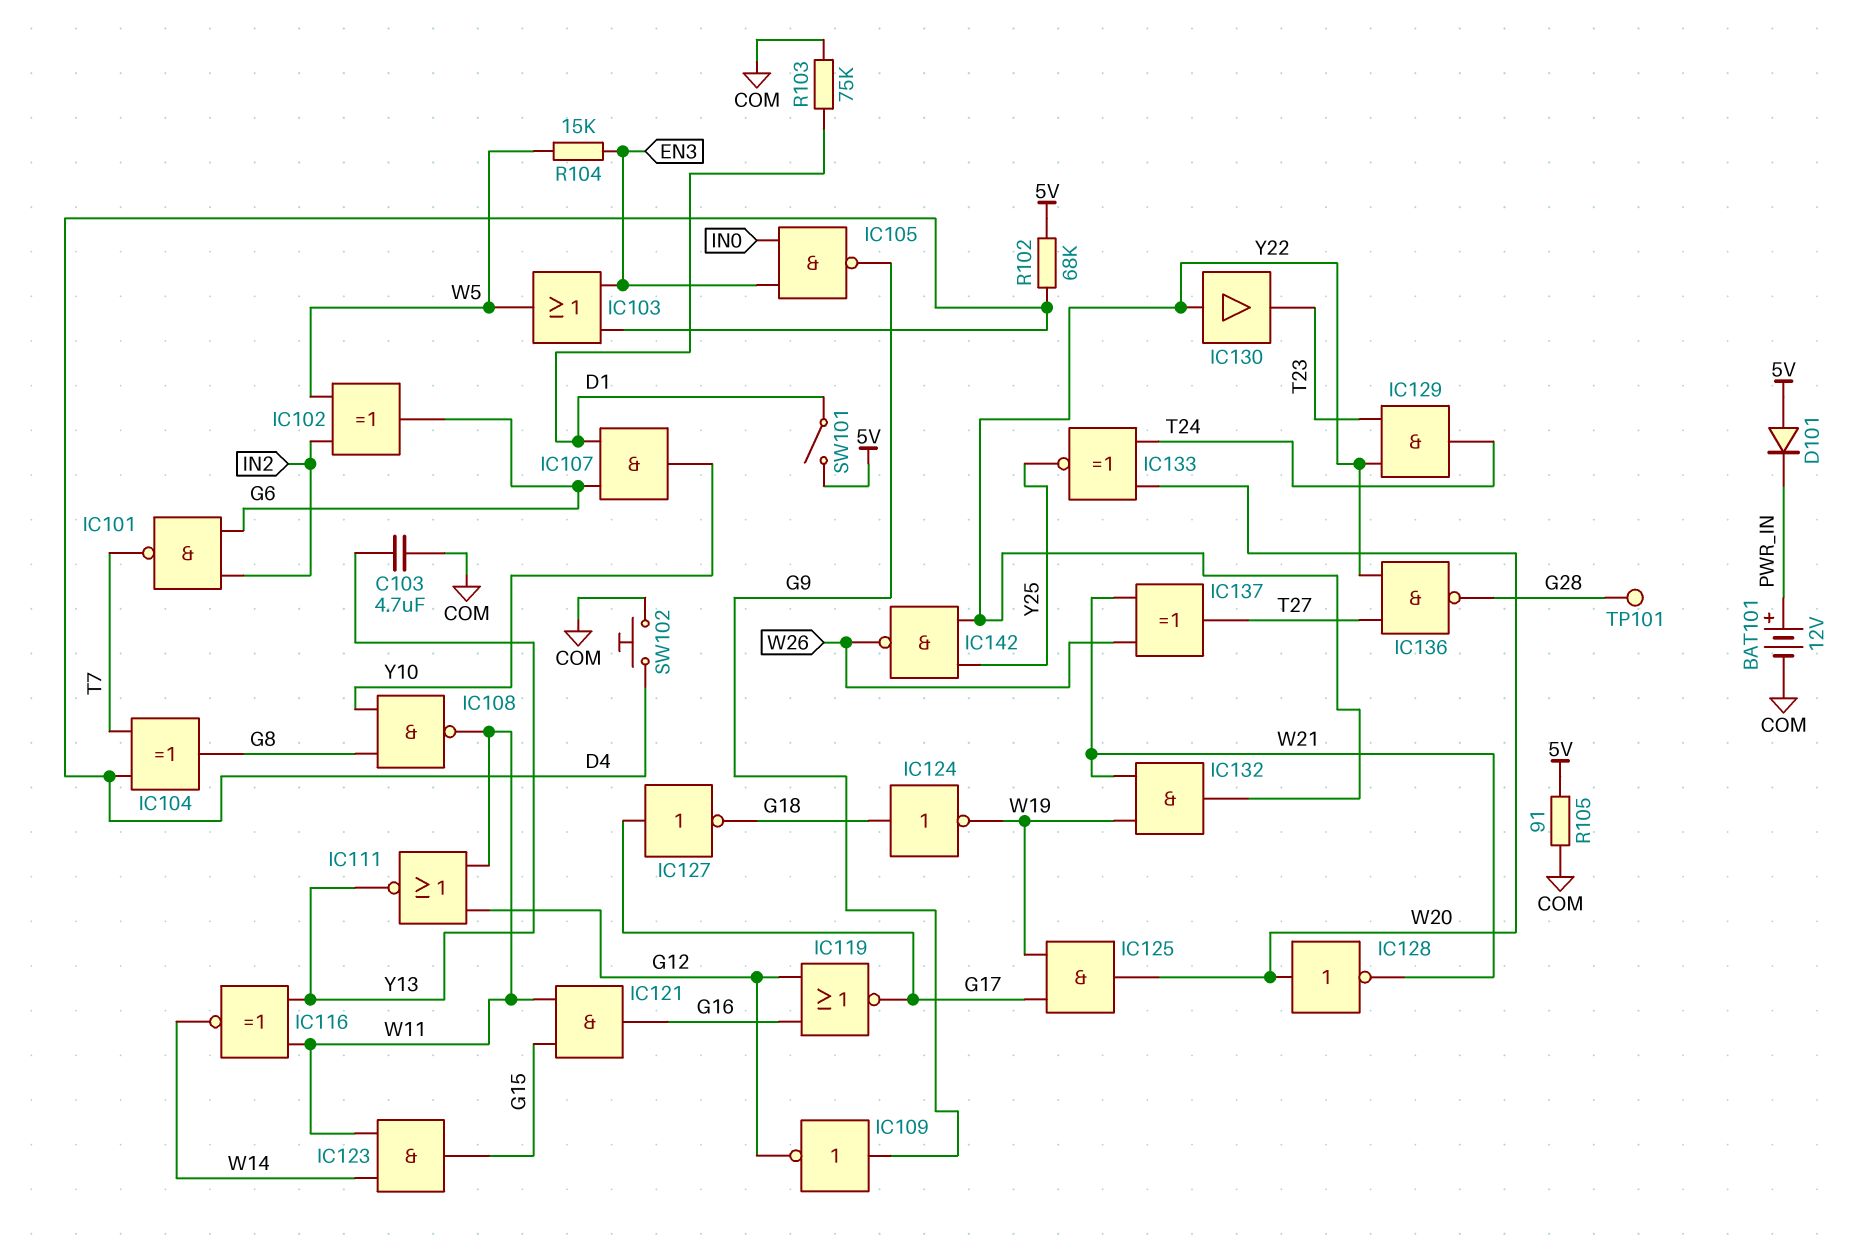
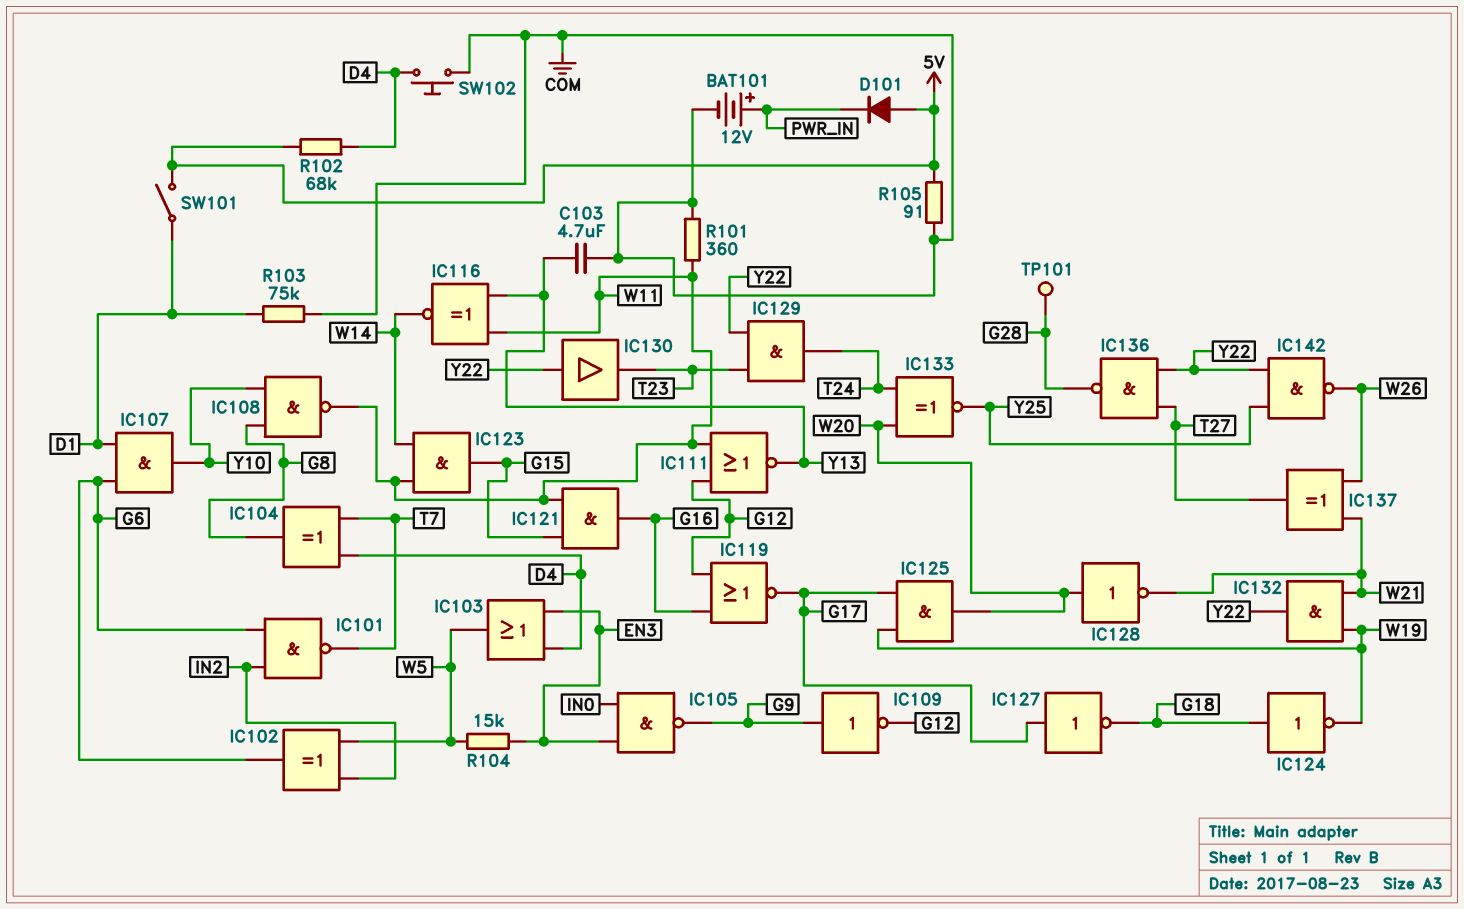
R101: none -> 360 (COM, W11)

